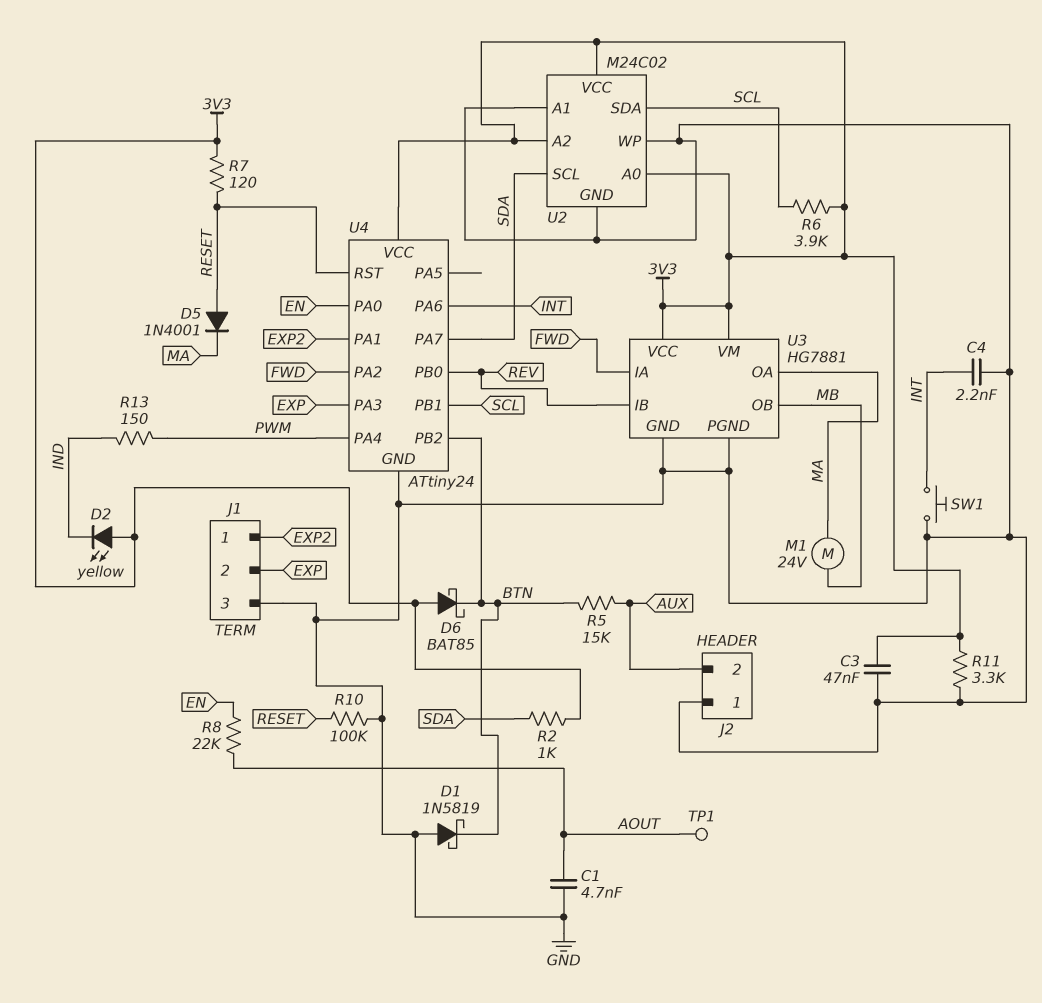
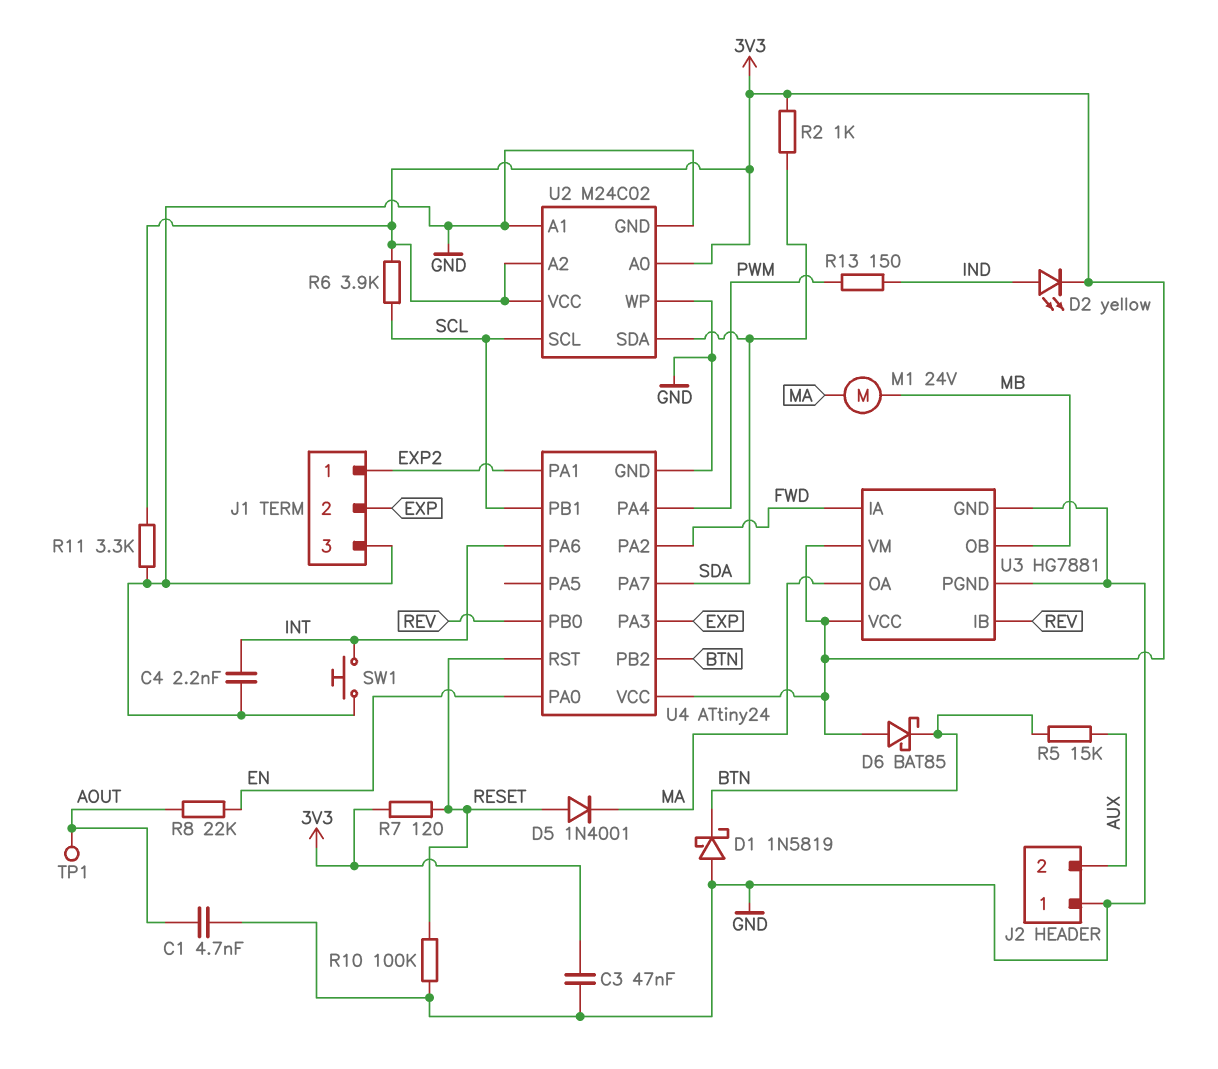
D2: LED yellow (A 3V3, K IND) -> LED yellow (A IND, K 3V3)
U2 pin SCL: SDA -> SCL
U2 pin SDA: SCL -> SDA

